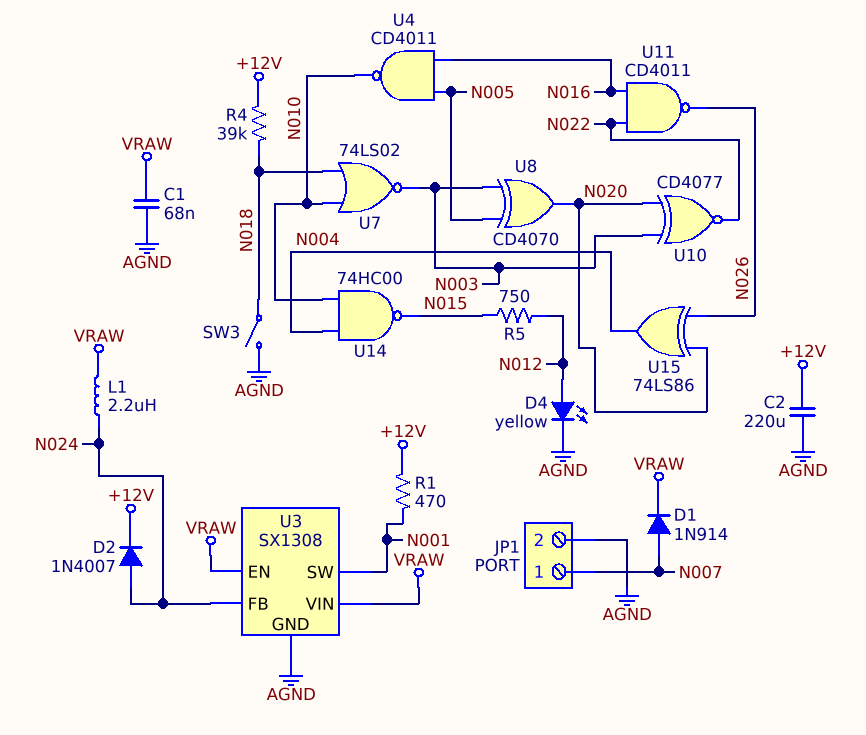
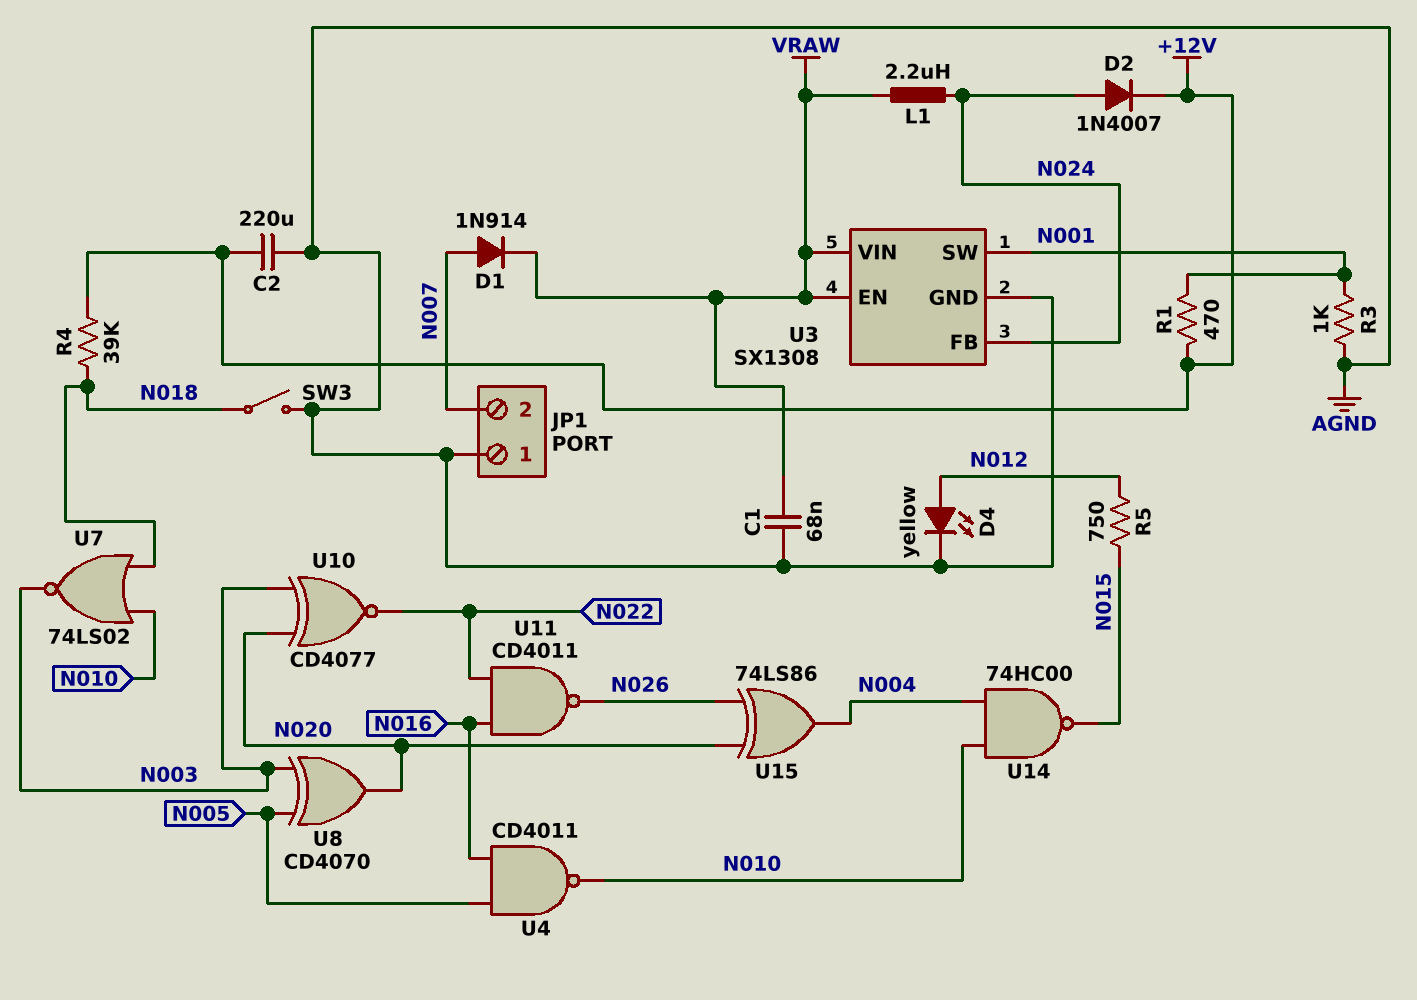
JP1 pin 1: N007 -> AGND
JP1 pin 2: AGND -> N007
R3: none -> 1k (AGND, N001)

